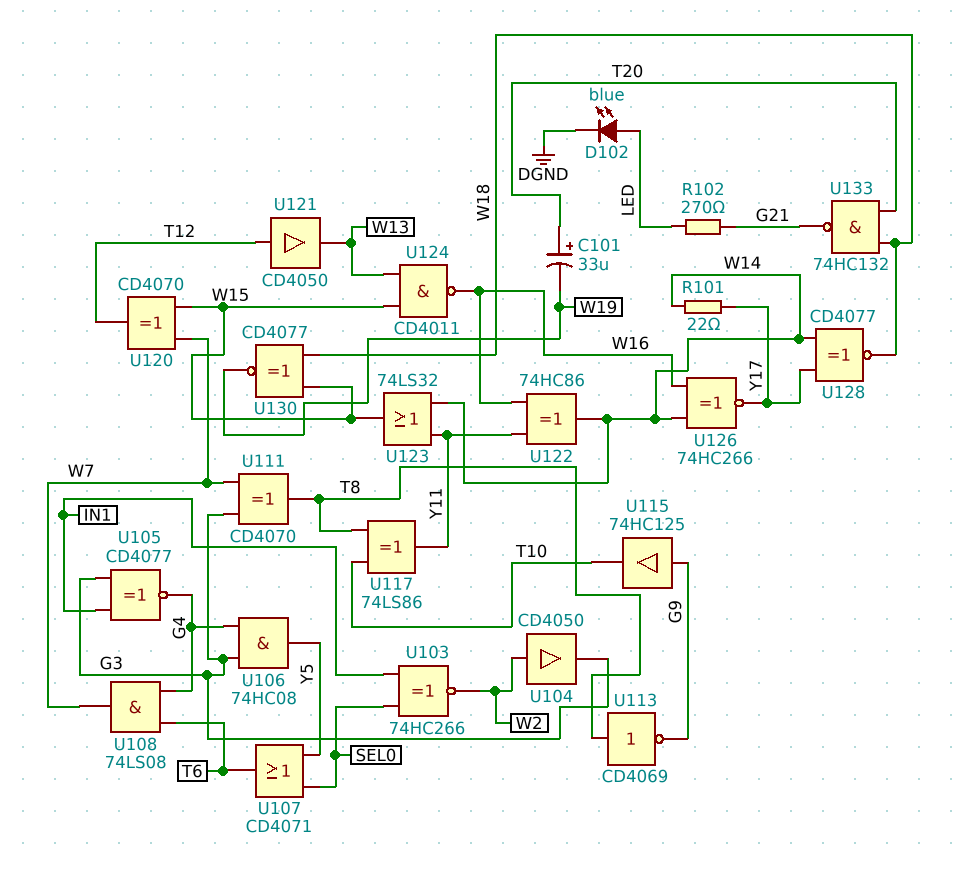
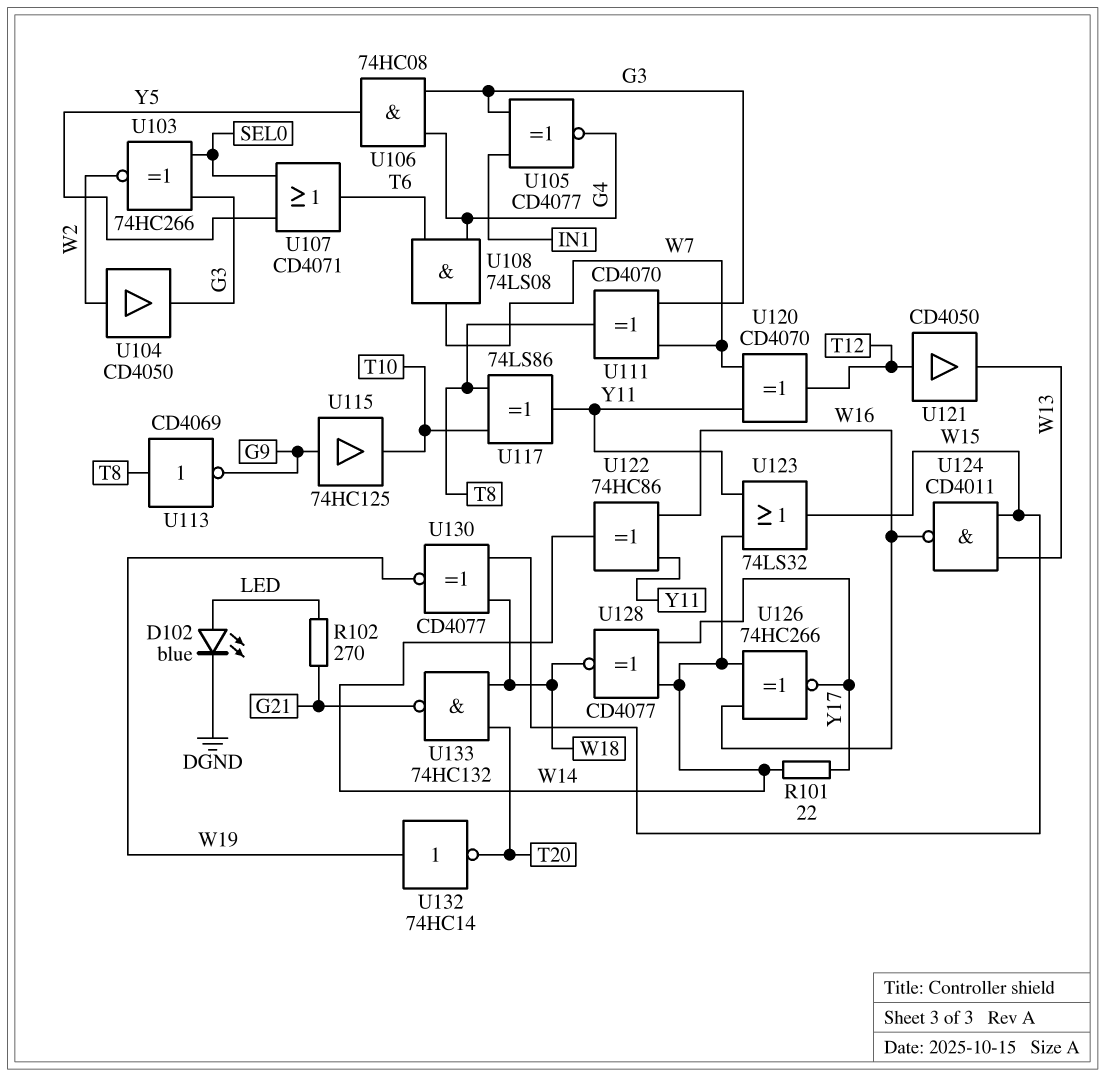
C101: 33uF (plus T20, minus W19) -> none
U103: XNOR 74HC266 (in IN1, in SEL0, out W2) -> XNOR 74HC266 (in G3, in SEL0, out W2)
U120: XOR CD4070 (in W7, in W15, out T12) -> XOR CD4070 (in W7, in Y11, out T12)
U132: none -> NOT 74HC14 (in W19, out T20)

